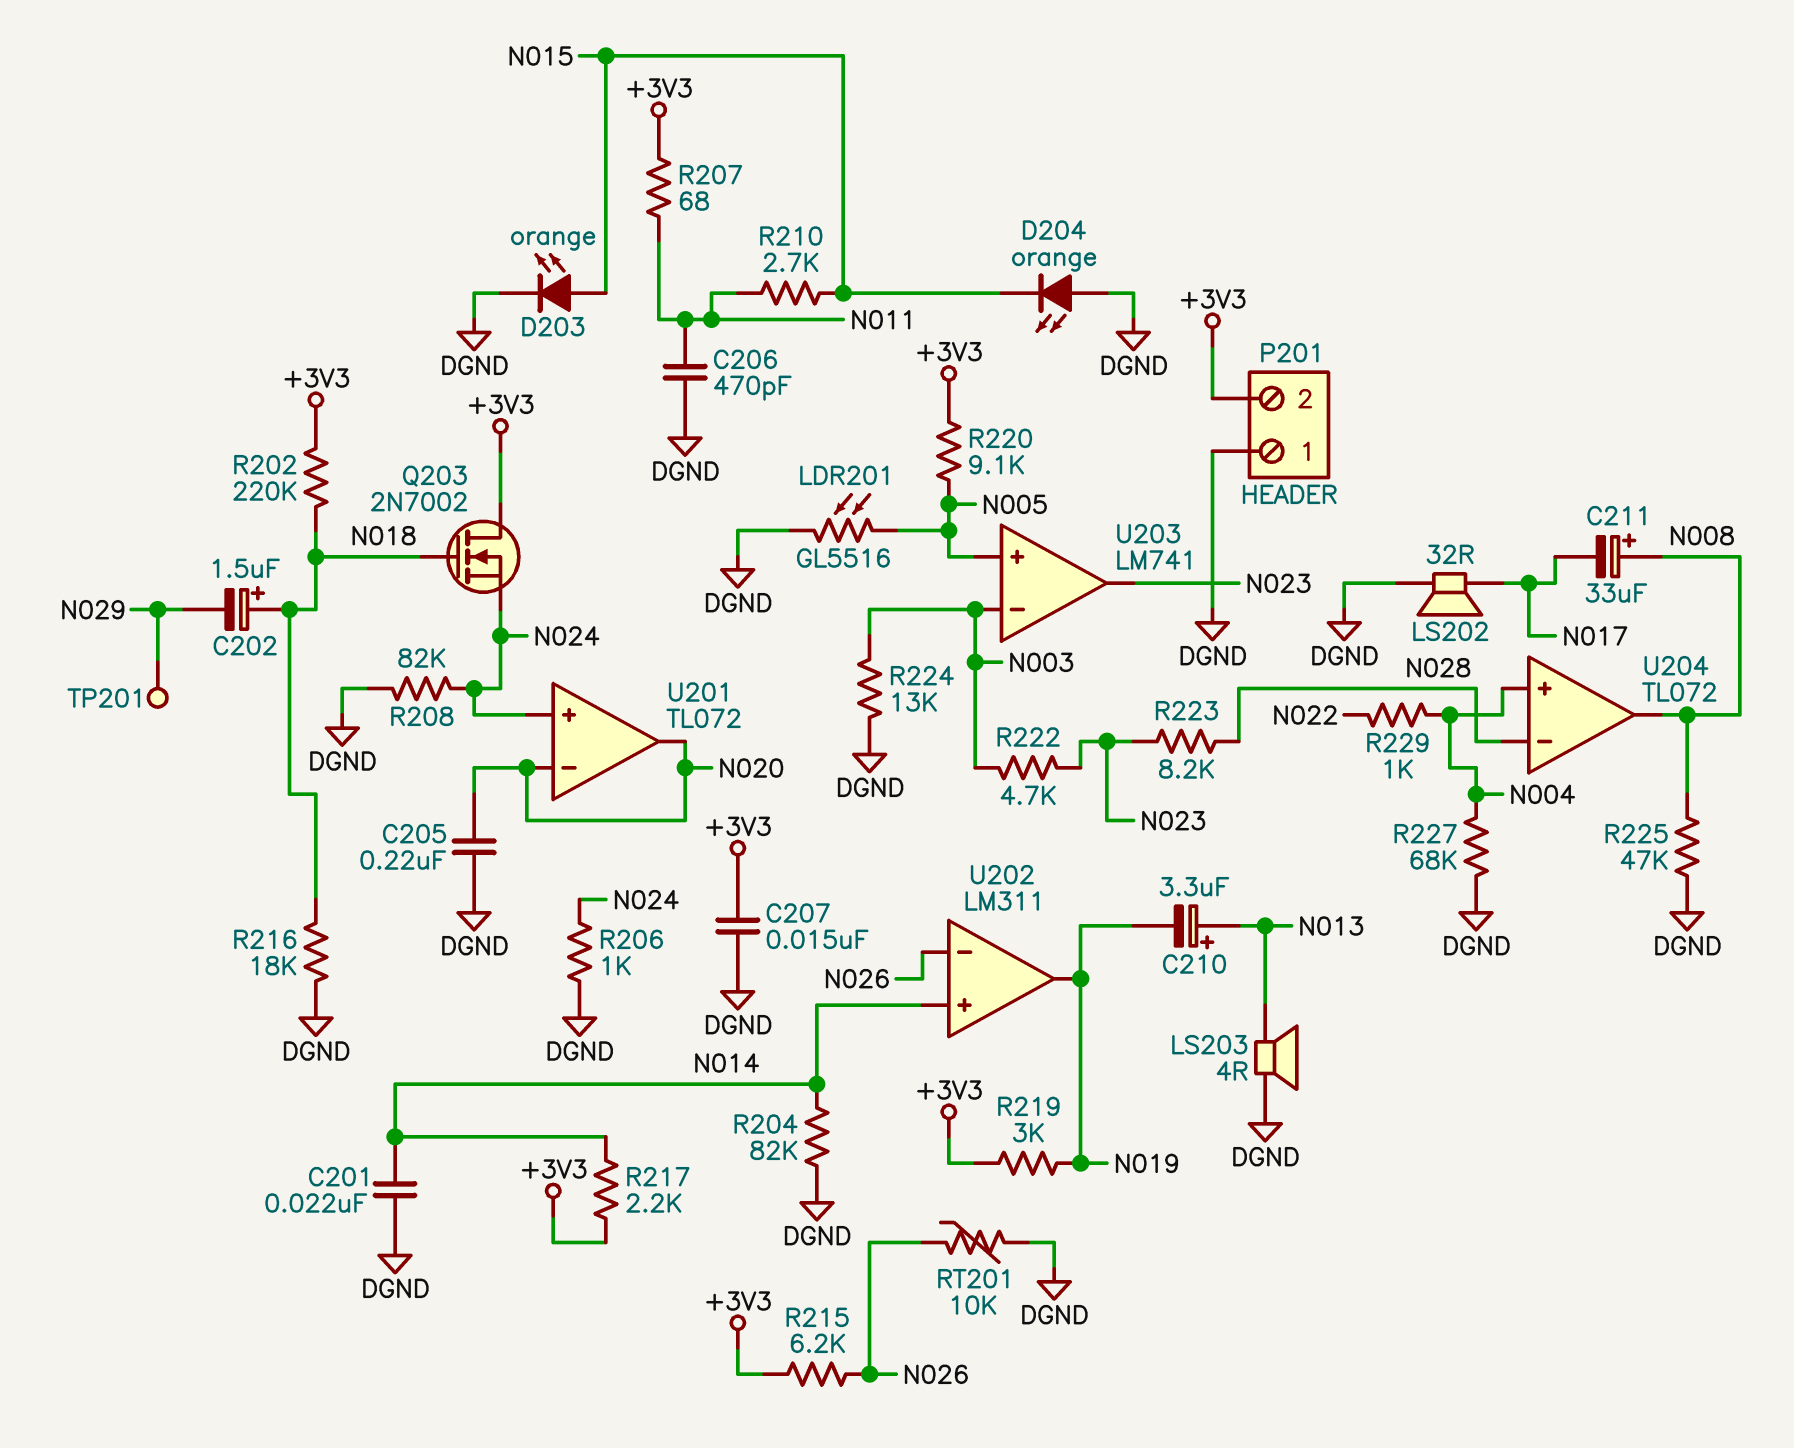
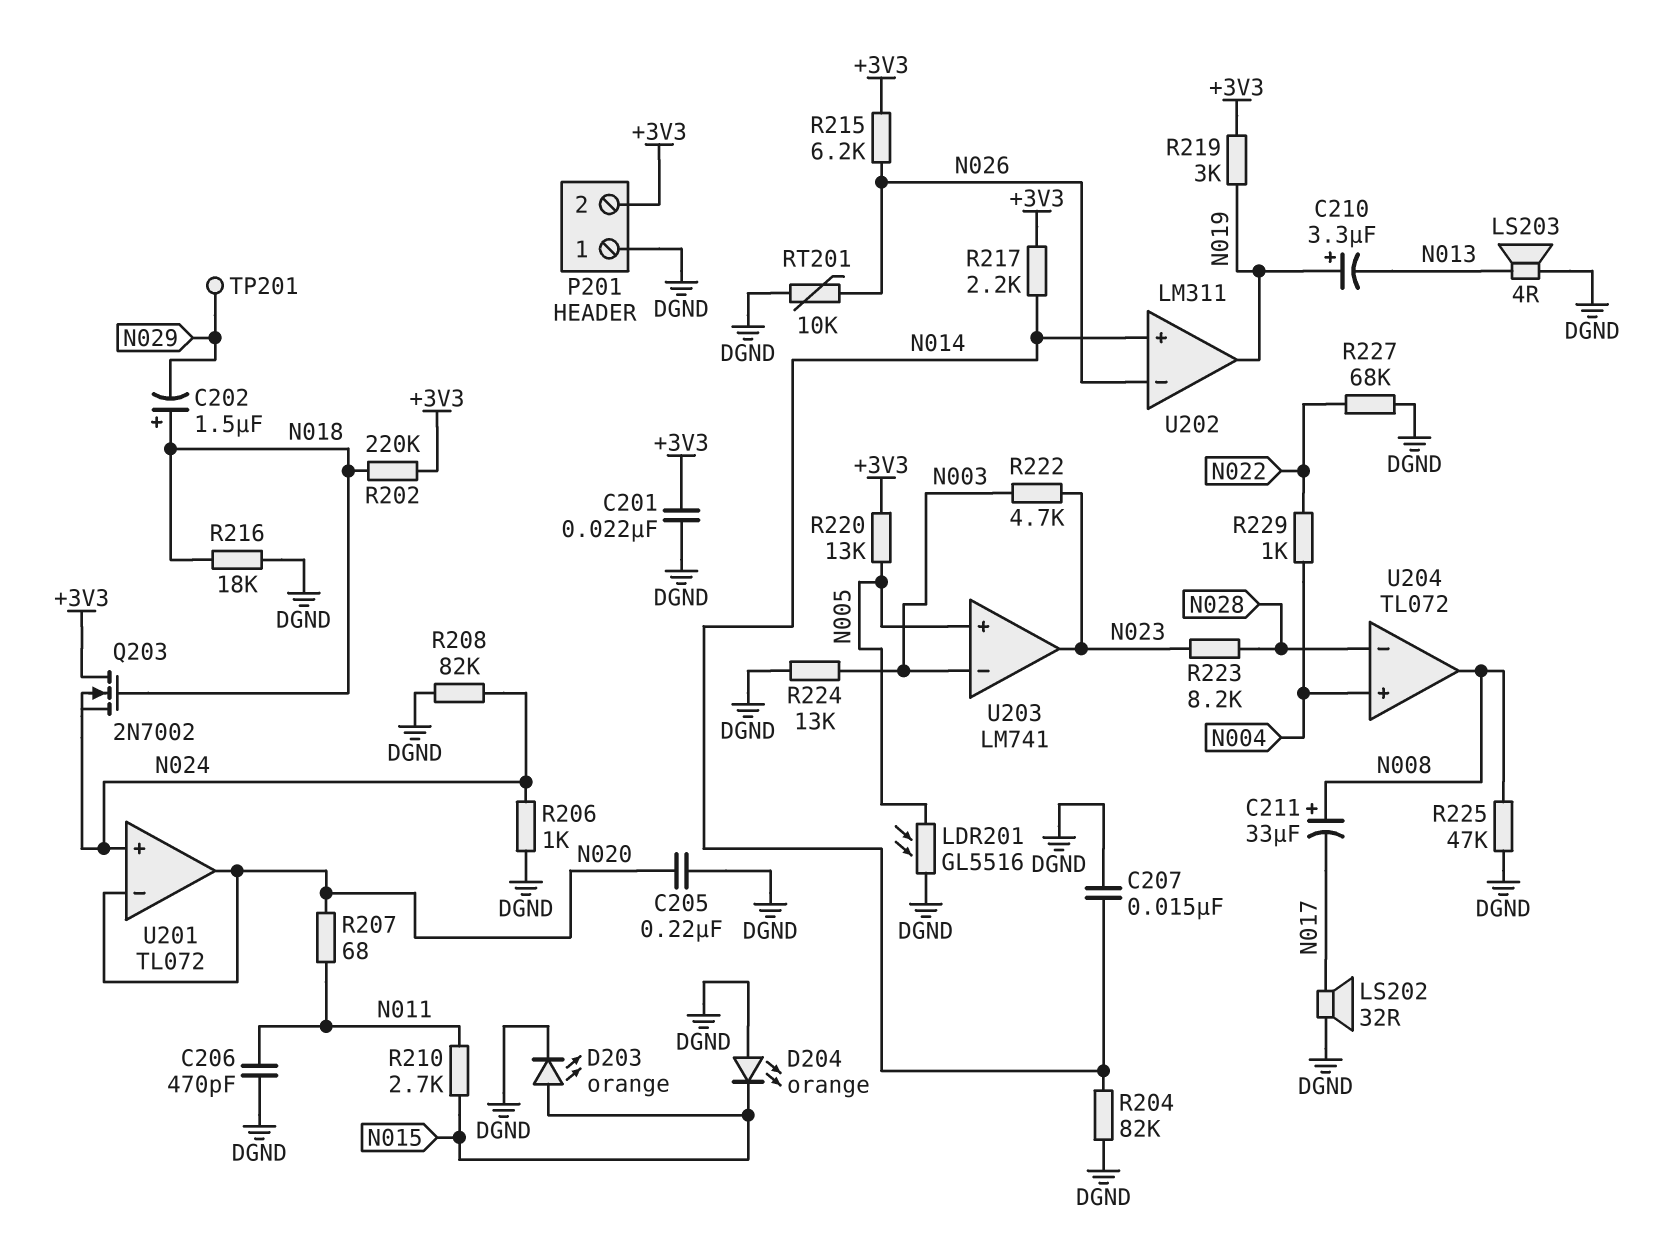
C201: 22nF (DGND, N014) -> 22nF (+3V3, DGND)
C207: 15nF (+3V3, DGND) -> 15nF (DGND, N014)
C210: 3.3uF (plus N013, minus N019) -> 3.3uF (plus N019, minus N013)
R207: 68 (+3V3, N011) -> 68 (N011, N020)
R220: 9.1k (+3V3, N005) -> 13k (+3V3, N005)
R227: 68k (DGND, N004) -> 68k (DGND, N022)

